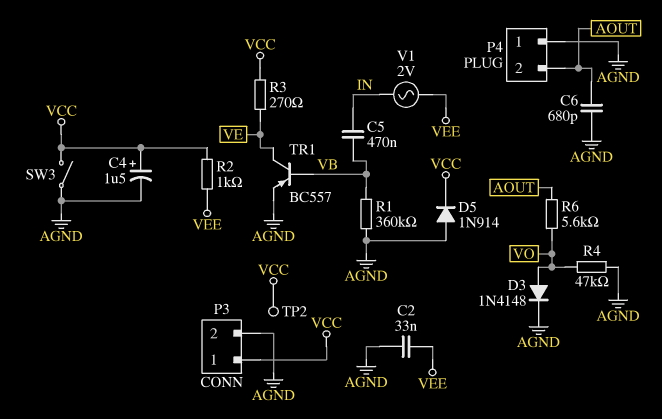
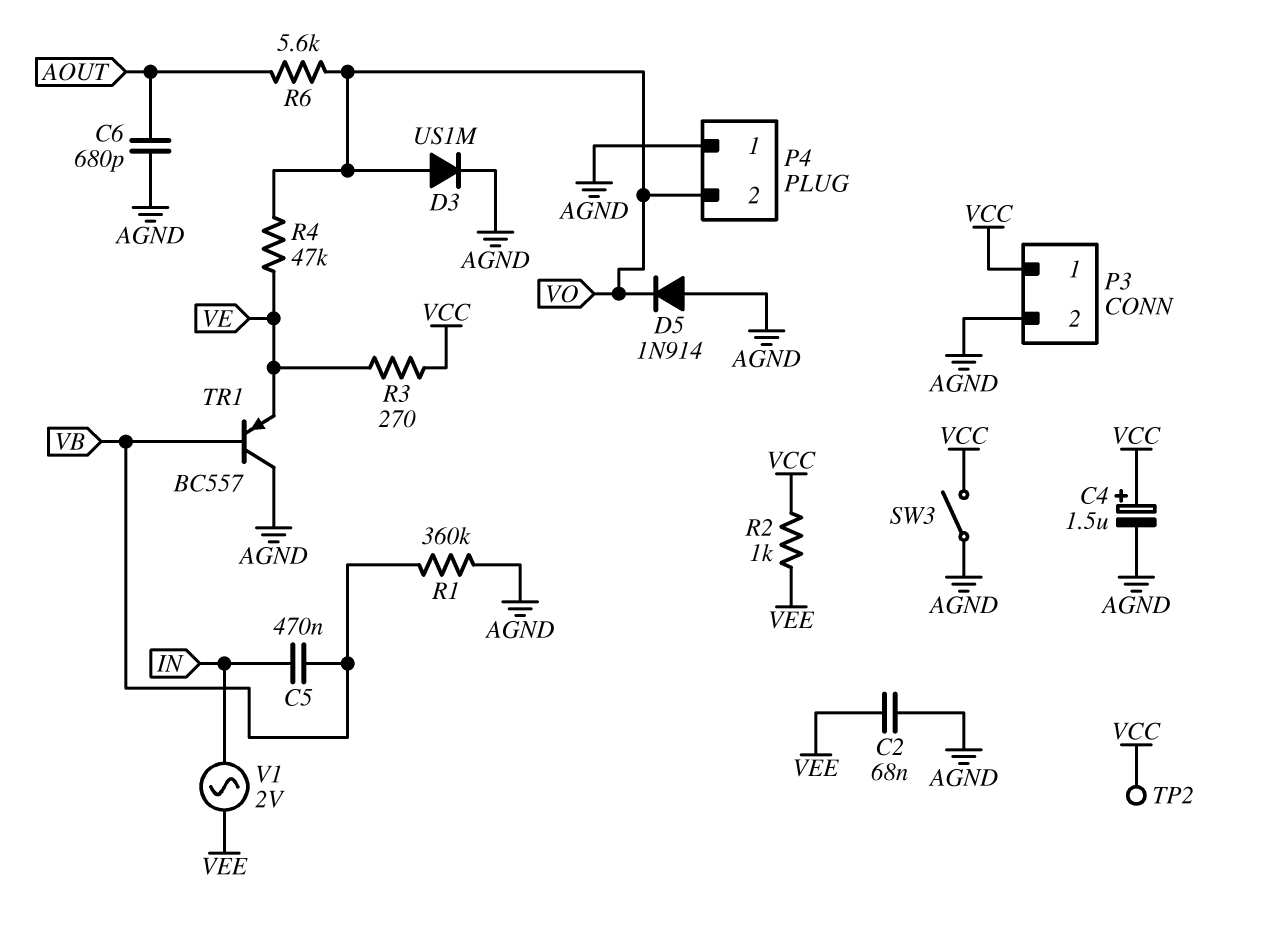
C2: 33nF (AGND, VEE) -> 68nF (AGND, VEE)
D3: diode 1N4148 (A VO, K AGND) -> diode US1M (A VO, K AGND)
D5: diode 1N914 (A AGND, K VCC) -> diode 1N914 (A AGND, K VO)
P4 pin 2: AOUT -> VO
R4: 47k (AGND, VO) -> 47k (VE, VO)
TR1: PNP BC557 (B VB, C VE, E AGND) -> PNP BC557 (B VB, C AGND, E VE)

